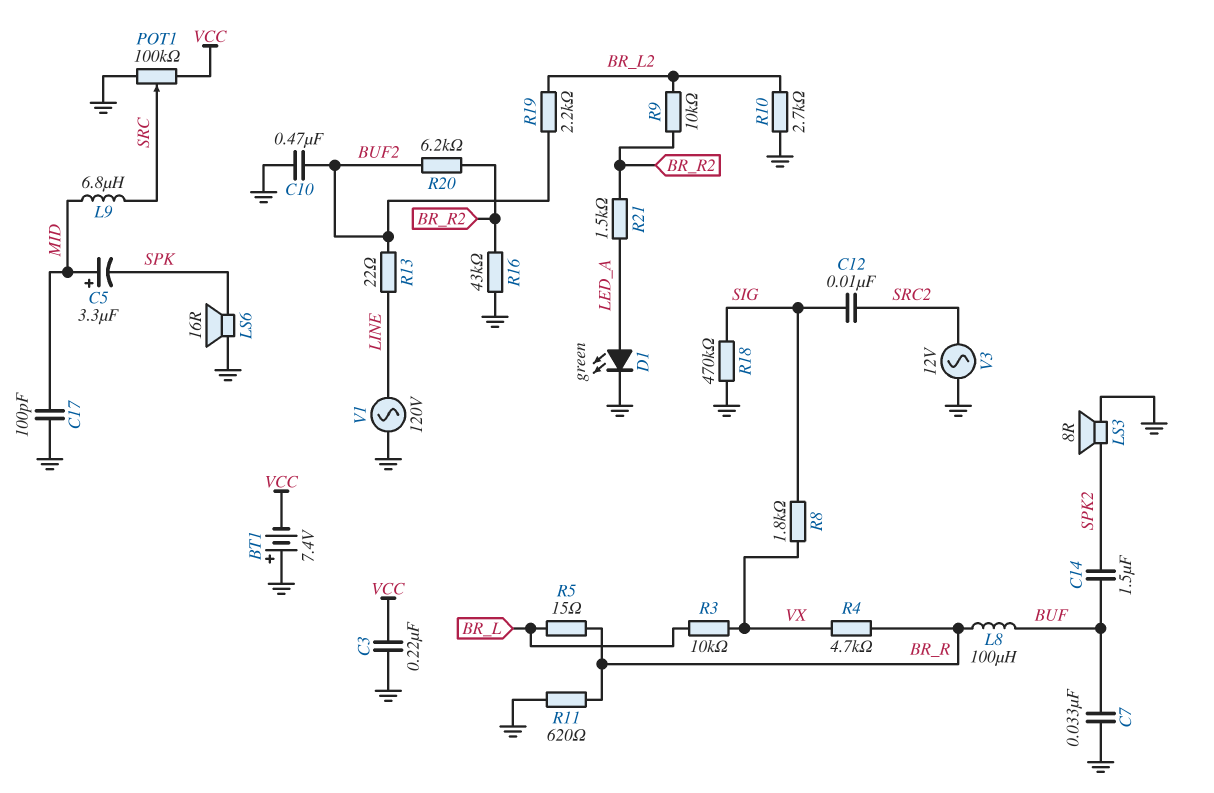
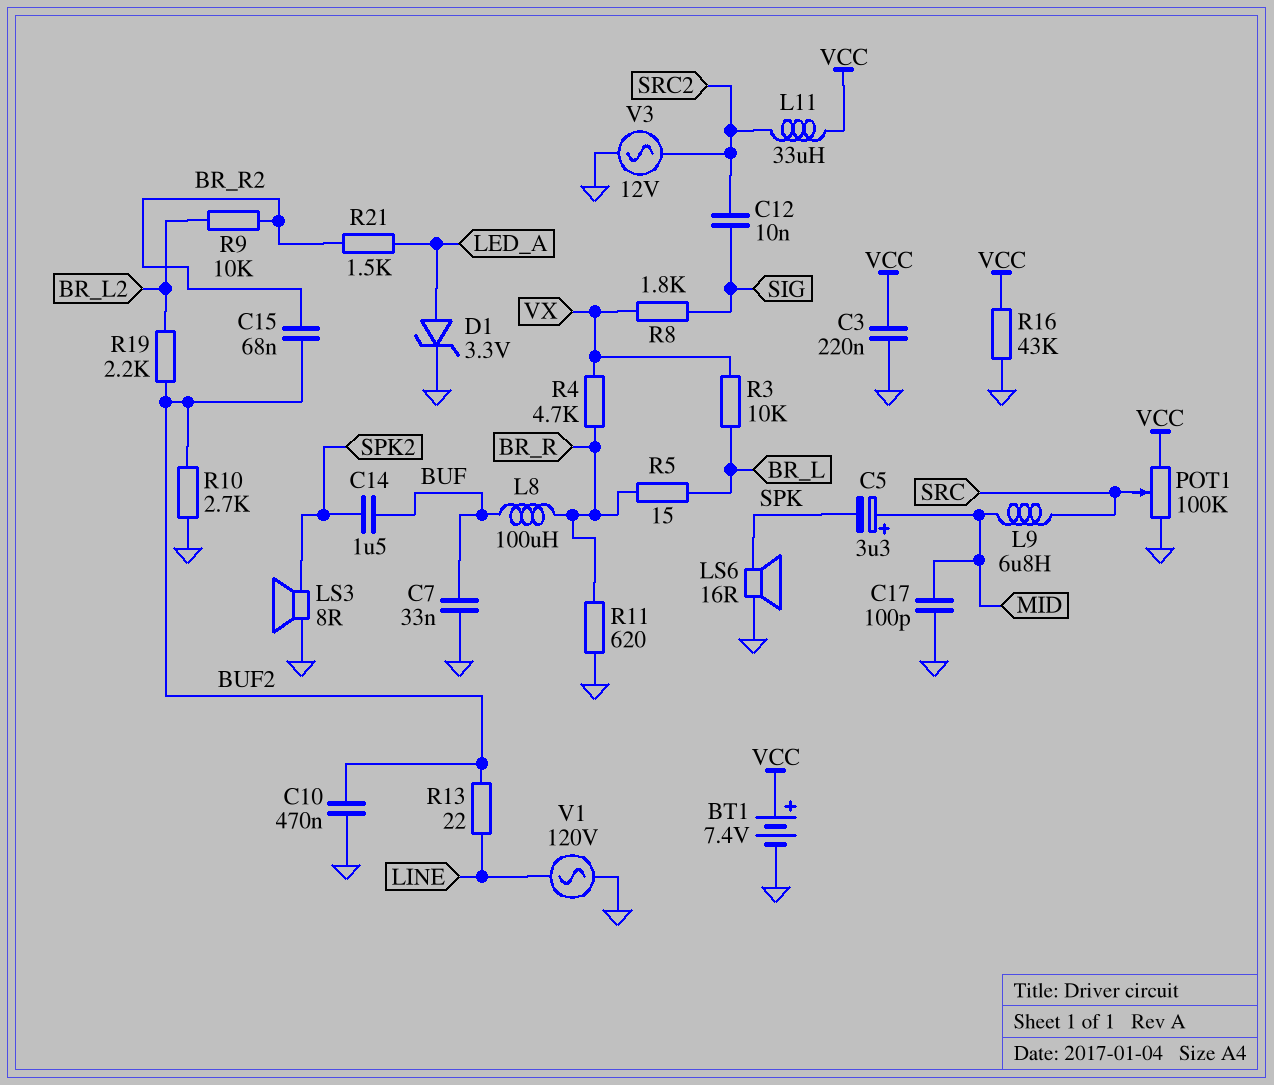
BT1: 7.4V (plus GND, minus VCC) -> 7.4V (plus VCC, minus GND)
C15: none -> 68nF (BR_R2, BUF2)
D1: LED green (A LED_A, K GND) -> zener 3.3V (A LED_A, K GND)
L11: none -> 33uH (SRC2, VCC)
R10: 2.7k (BR_L2, GND) -> 2.7k (BUF2, GND)
R16: 43k (BR_R2, GND) -> 43k (GND, VCC)
R18: 470k (GND, SIG) -> none
R20: 6.2k (BR_R2, BUF2) -> none

